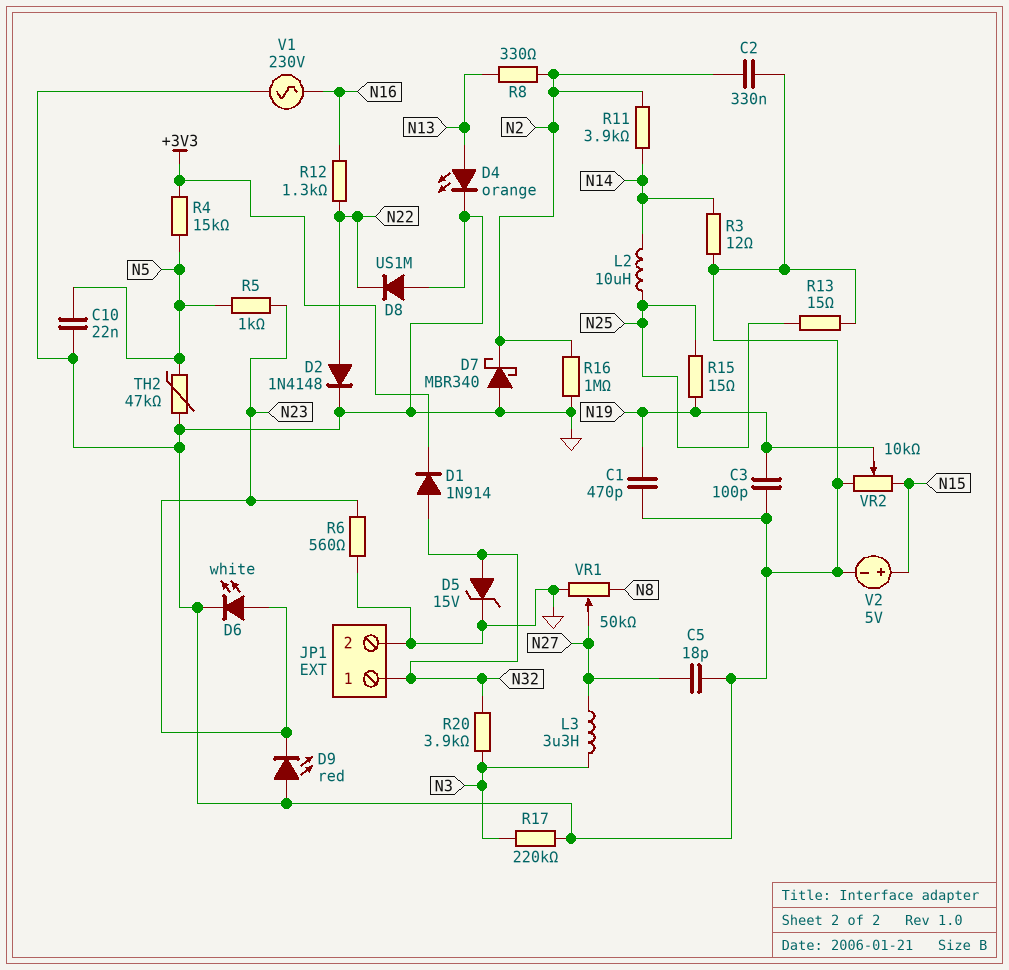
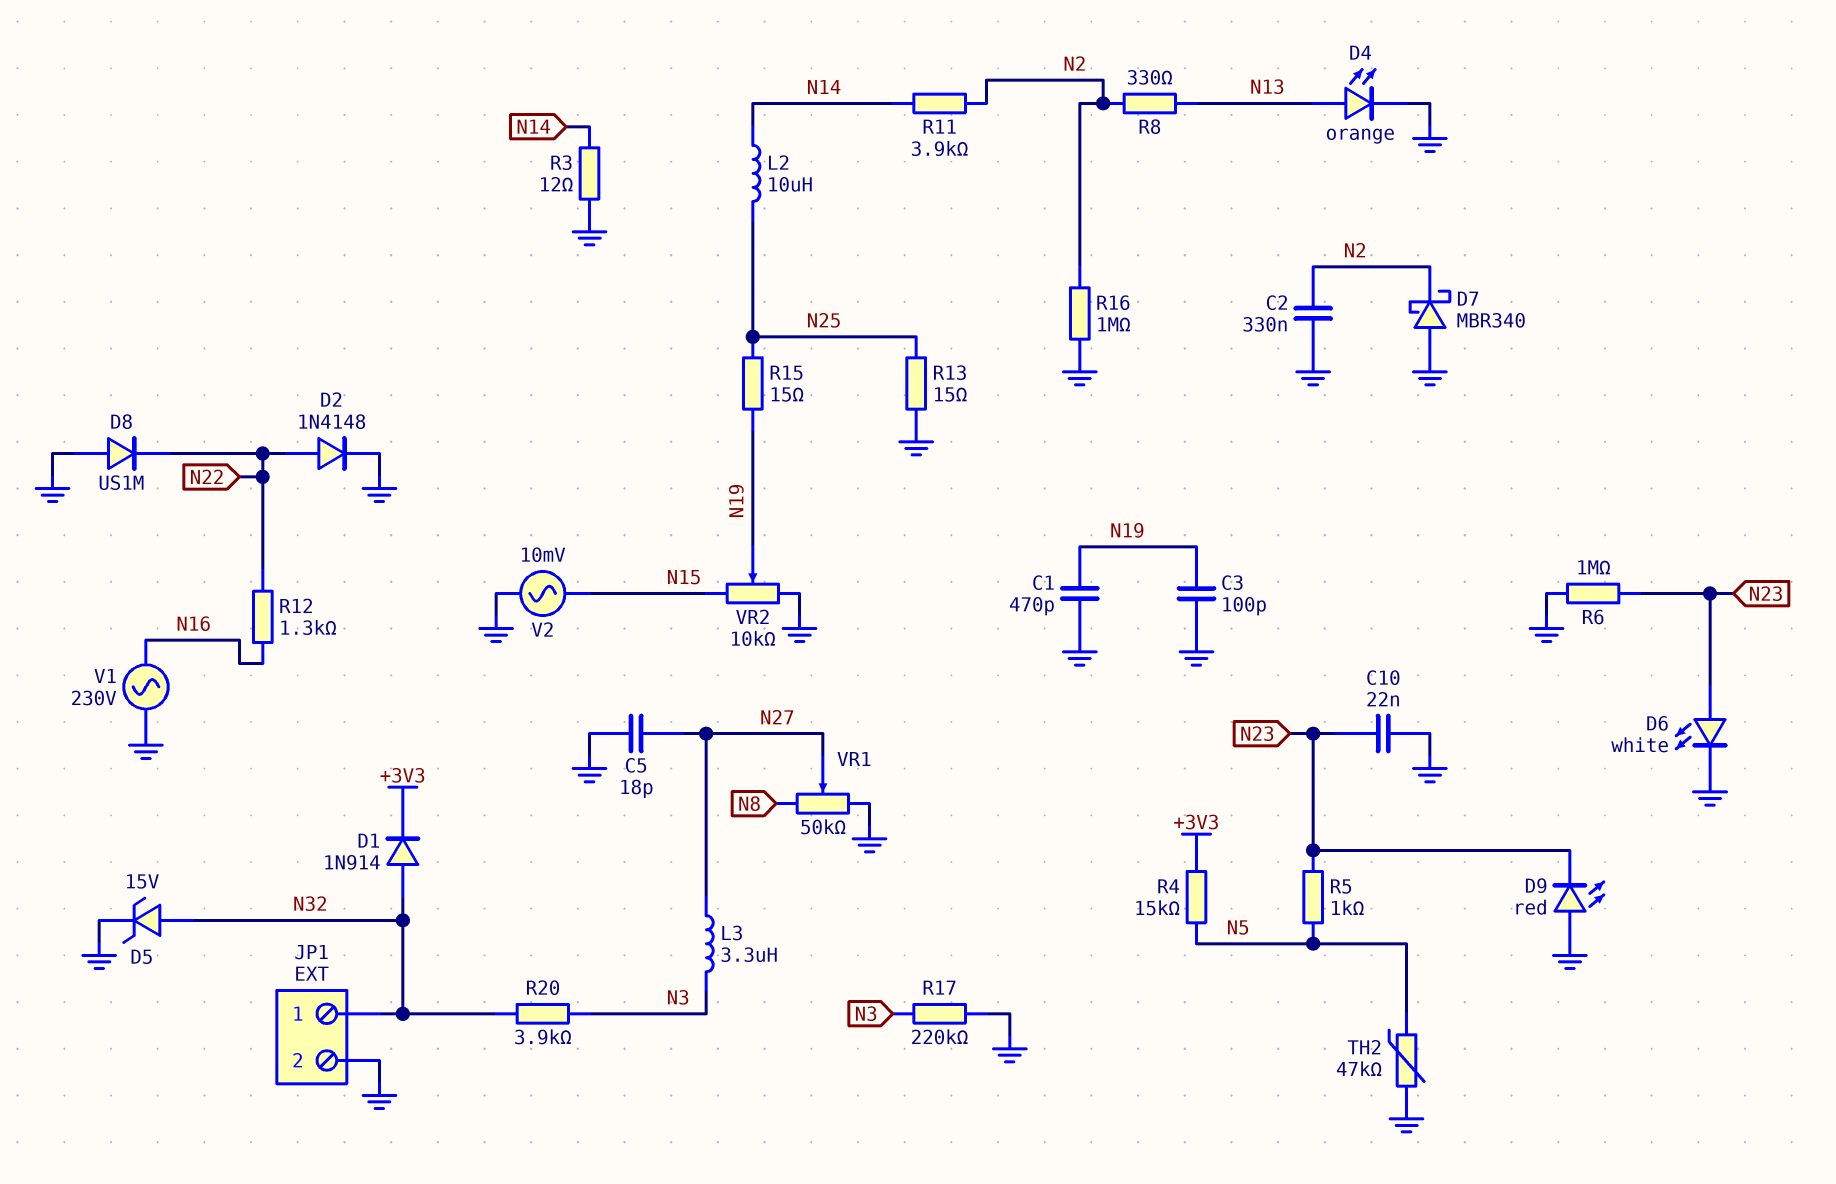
C10: 22nF (GND, N5) -> 22nF (GND, N23)
R6: 560 (GND, N23) -> 1M (GND, N23)
V2: 5V (plus N15, minus GND) -> AC 10mV (GND, N15)

